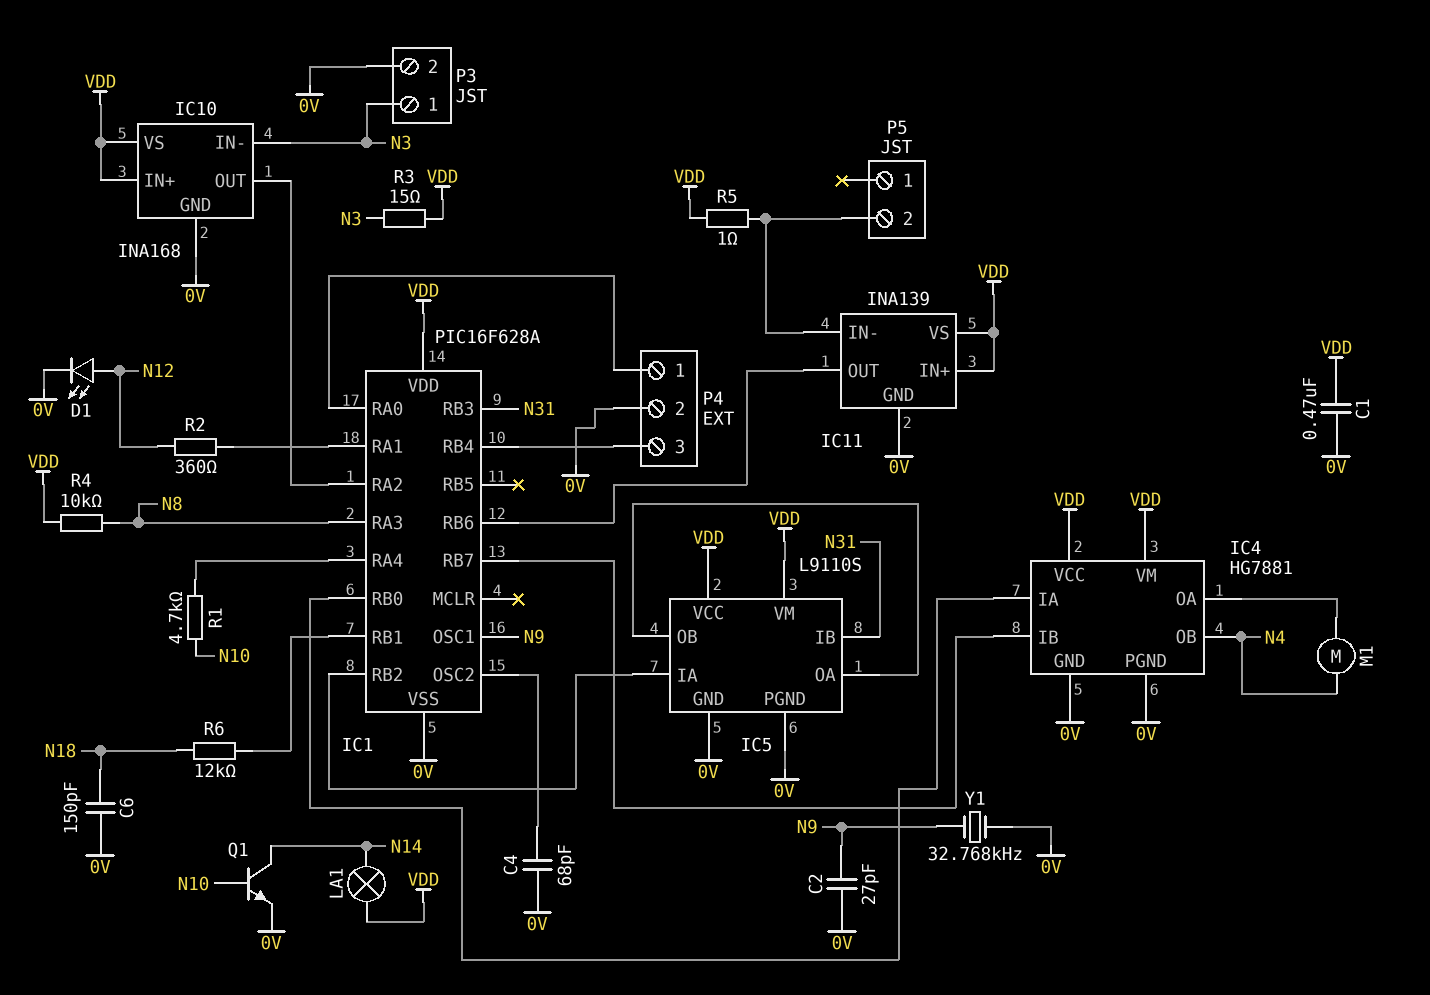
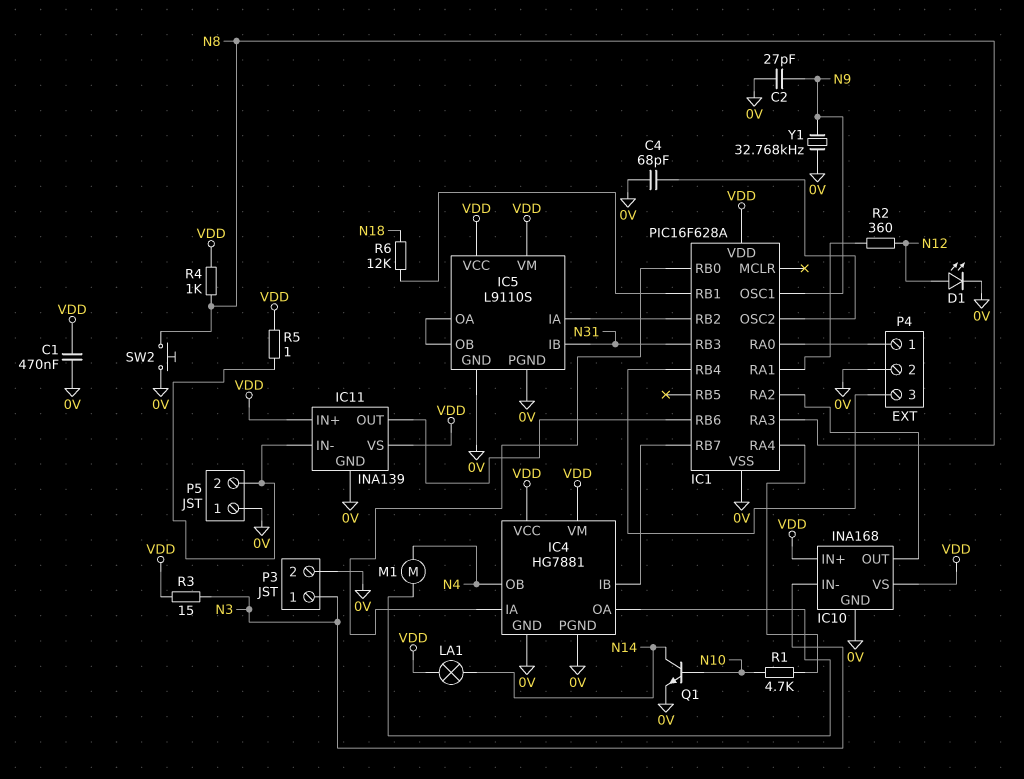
C6: 150pF (0V, N18) -> none
P5 pin 1: none -> 0V
R4: 10k (N8, VDD) -> 1k (N8, VDD)
SW2: none -> button (0V, N8)

